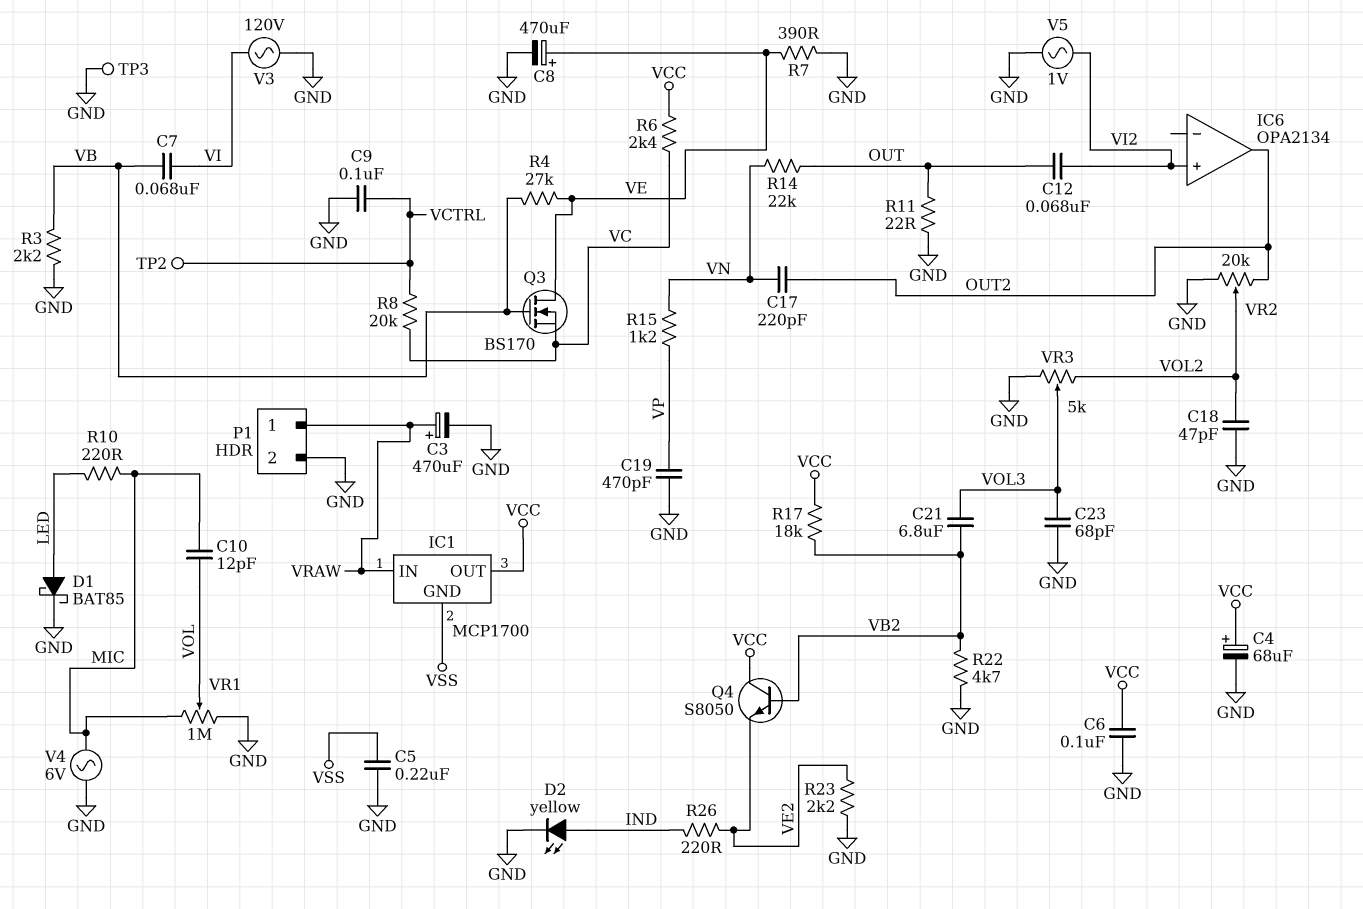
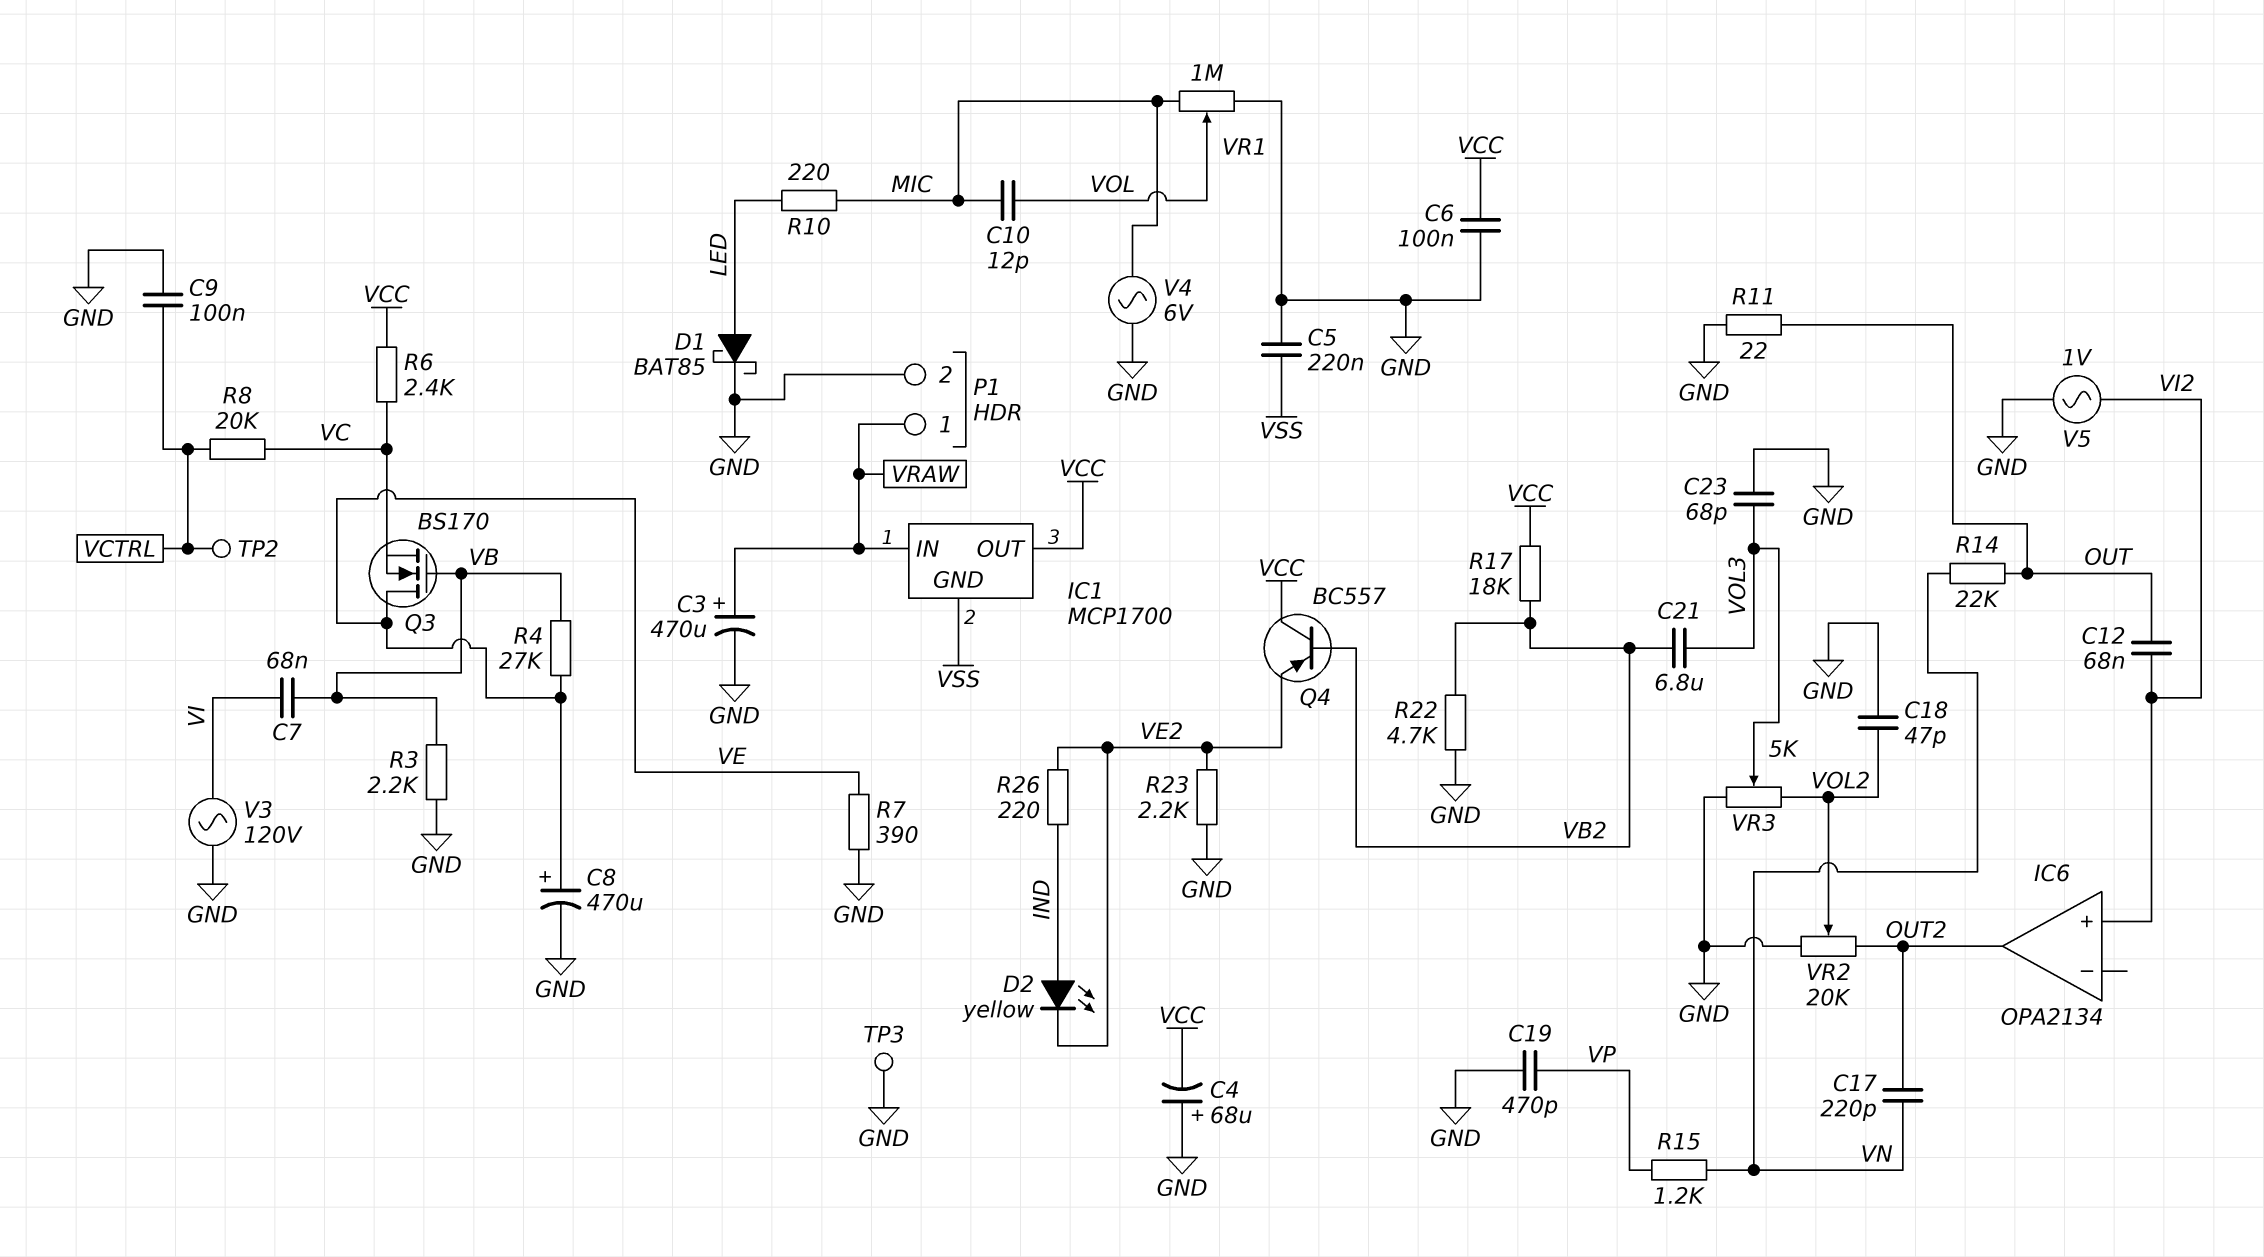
C4: 68uF (plus VCC, minus GND) -> 68uF (plus GND, minus VCC)
D2: LED yellow (A IND, K GND) -> LED yellow (A IND, K VE2)
Q4: NPN S8050 (B VB2, C VCC, E VE2) -> PNP BC557 (B VB2, C VCC, E VE2)

